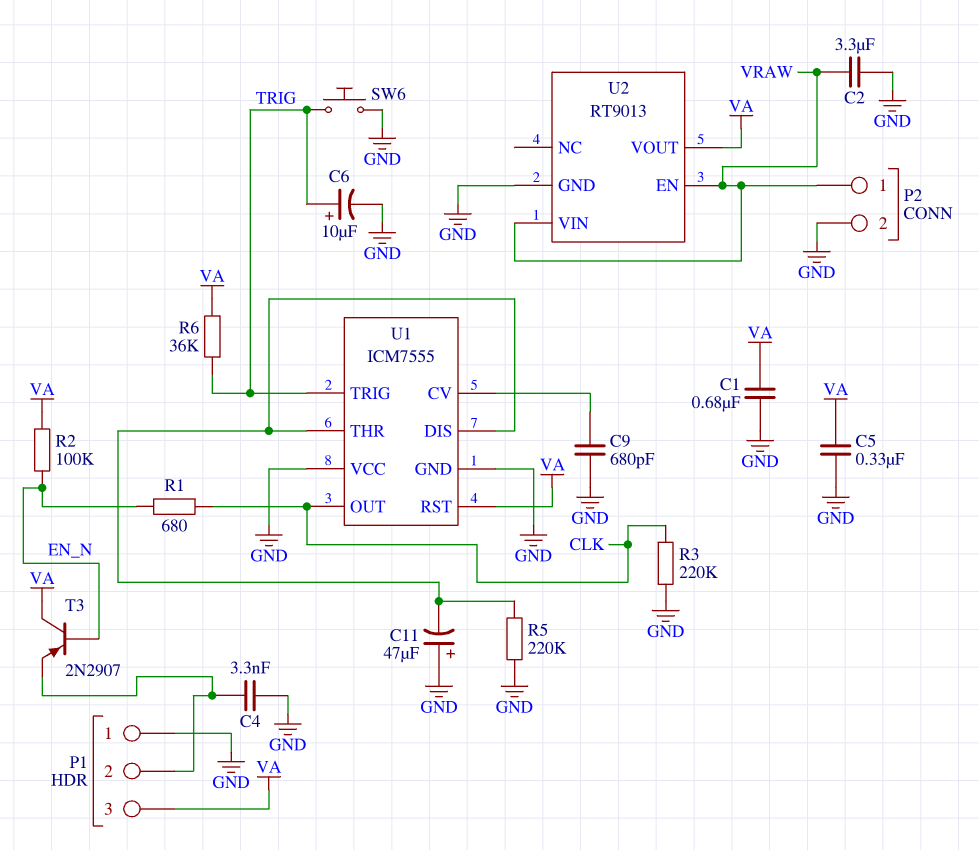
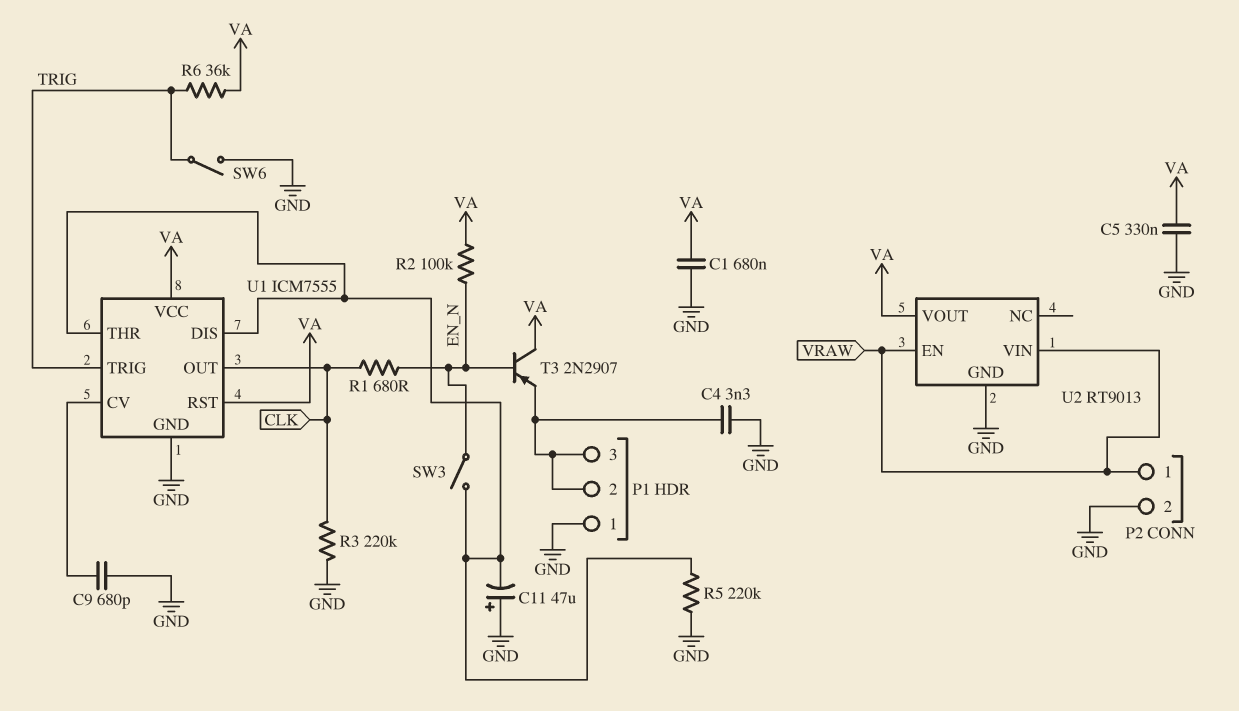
C2: 3.3uF (GND, VRAW) -> none
C6: 10uF (plus TRIG, minus GND) -> none
P1 pin 3: VA -> P1/2
SW3: none -> switch (EN_N, U1/DIS)
SW6: button (GND, TRIG) -> switch (GND, TRIG)
U1 pin VCC: GND -> VA

